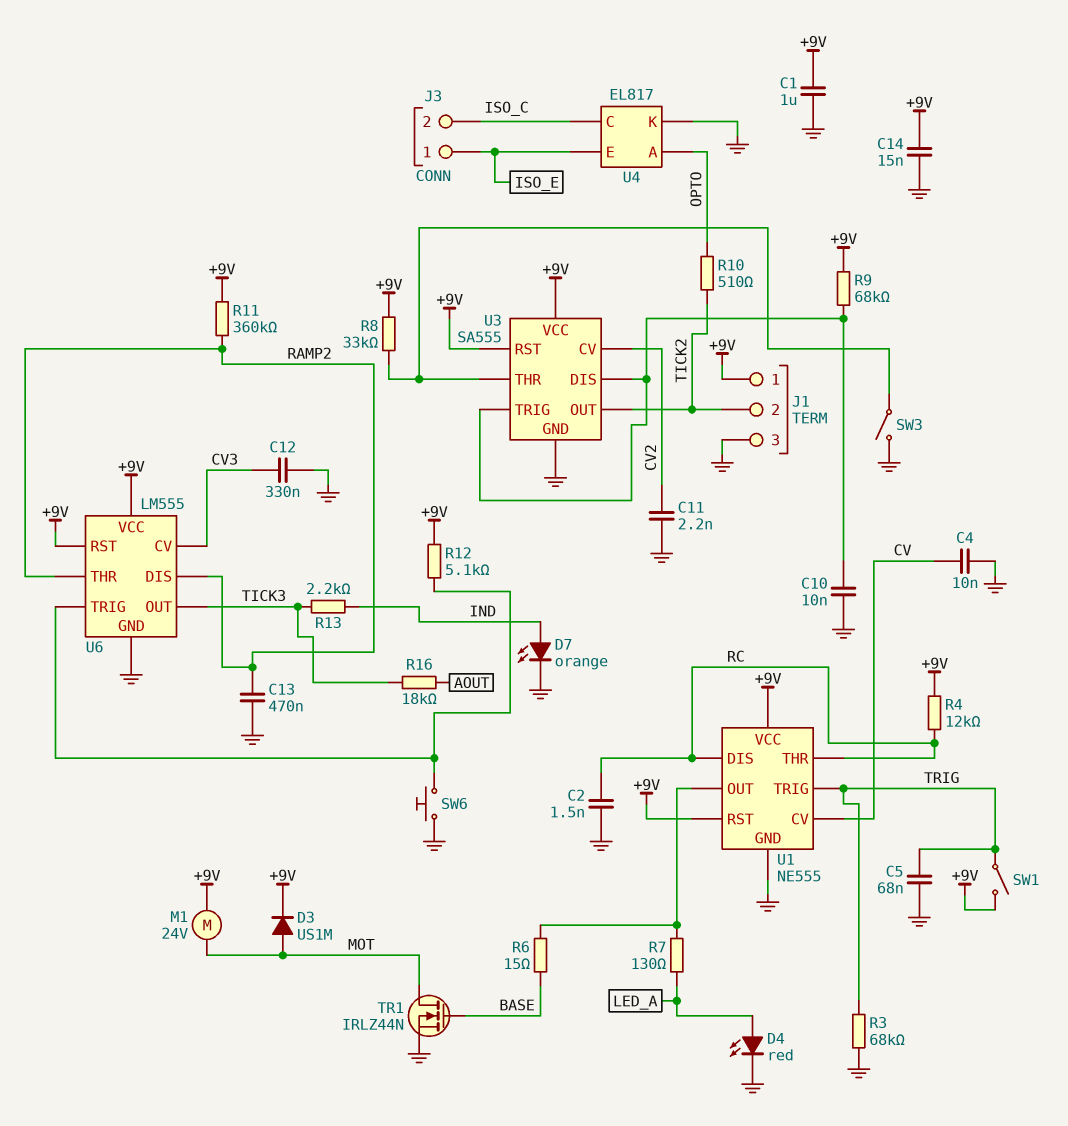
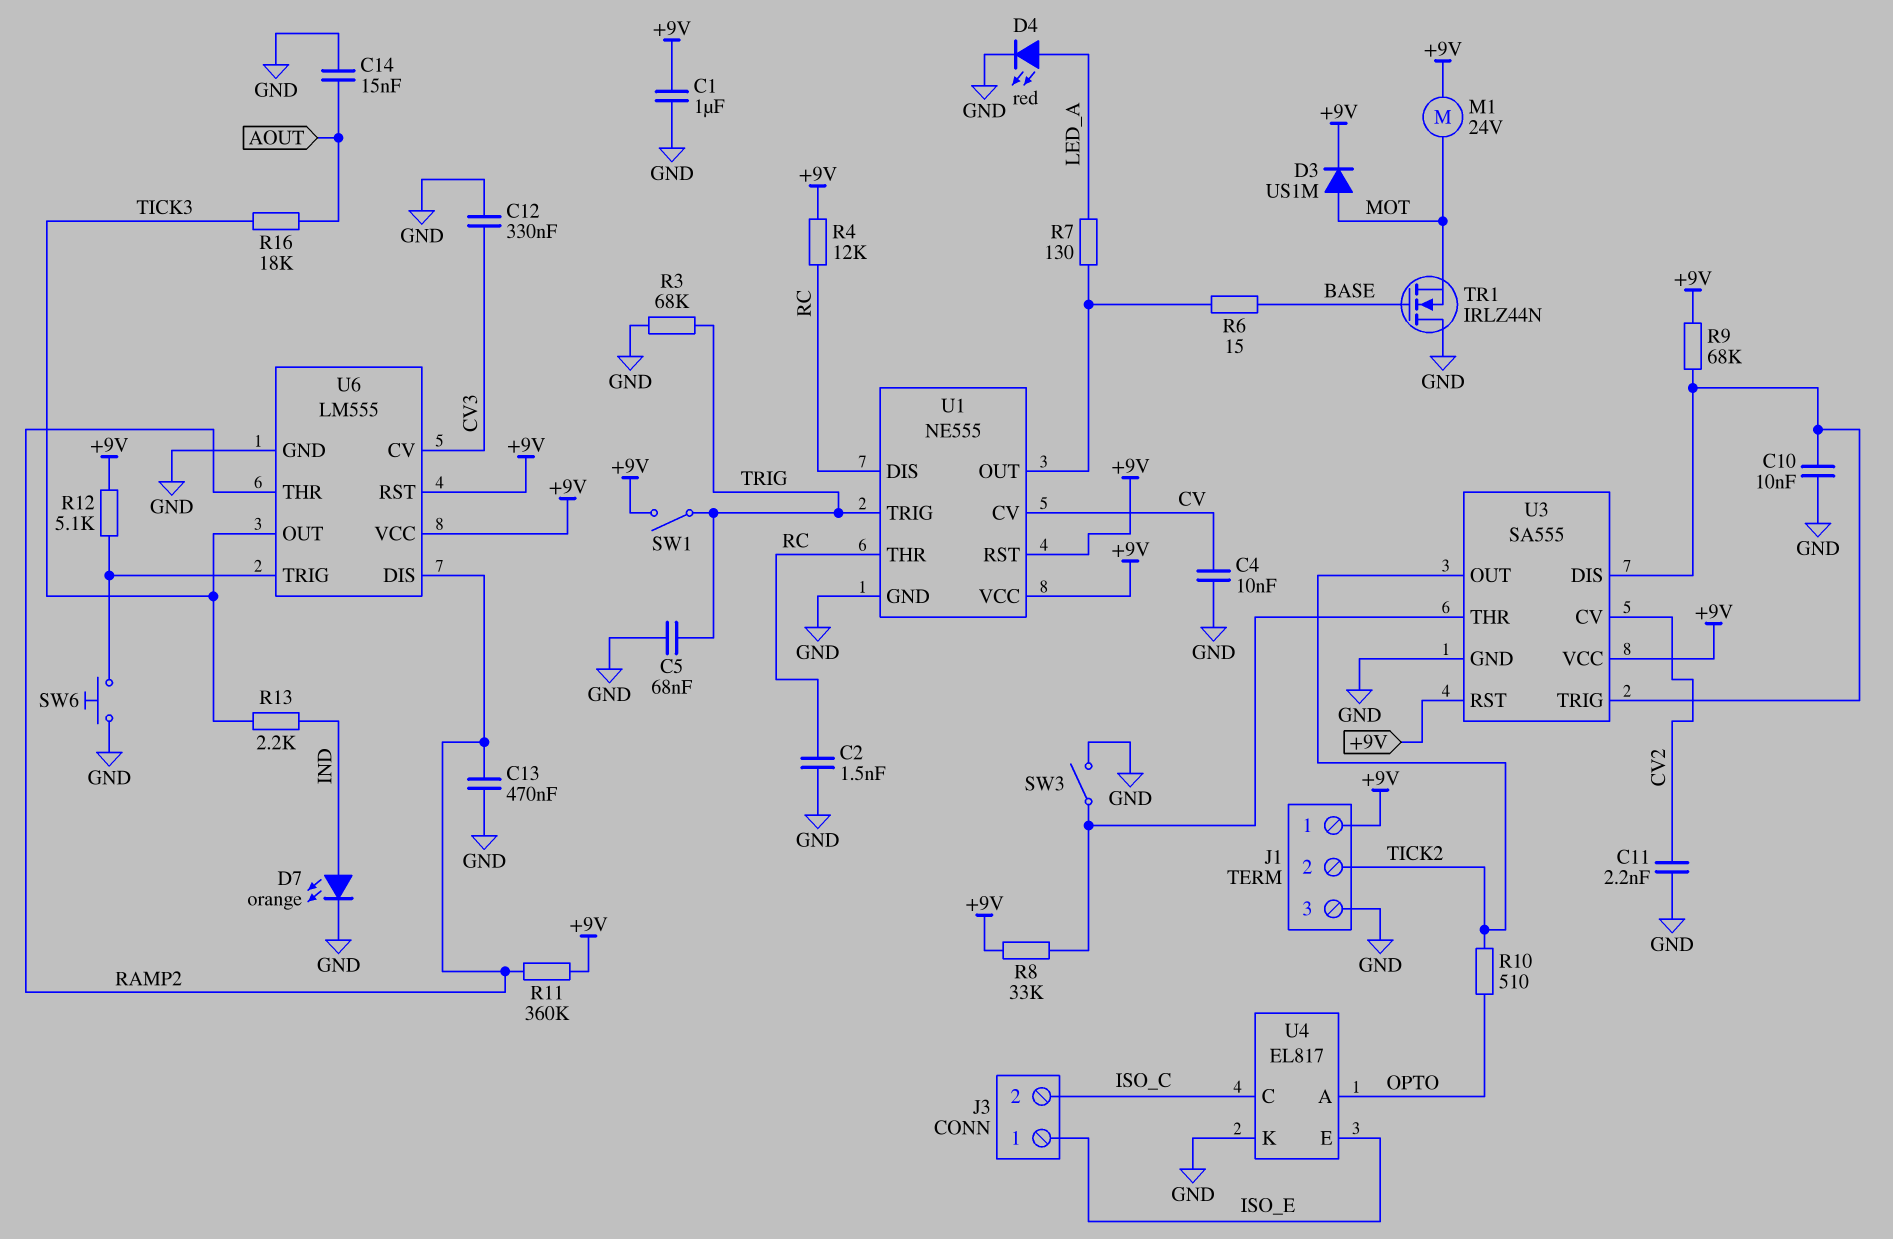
C14: 15nF (+9V, GND) -> 15nF (AOUT, GND)
TR1: NMOS IRLZ44N (G BASE, D MOT, S GND) -> NMOS IRLZ44N (G BASE, D GND, S MOT)

